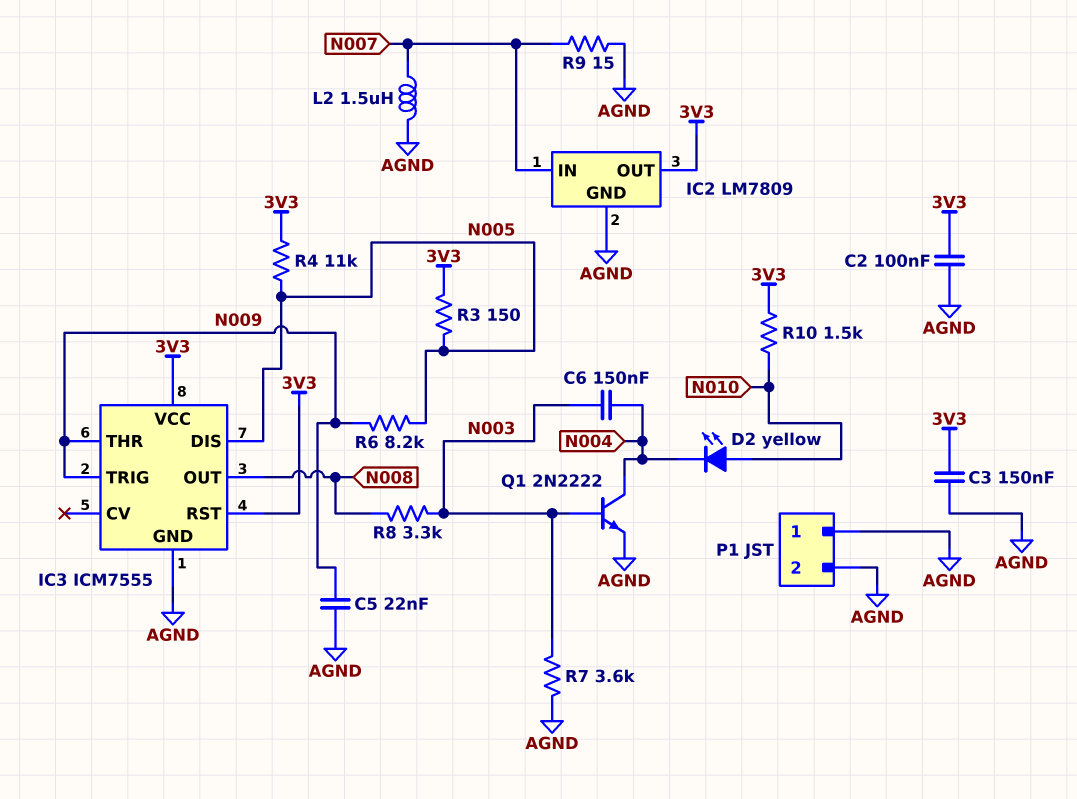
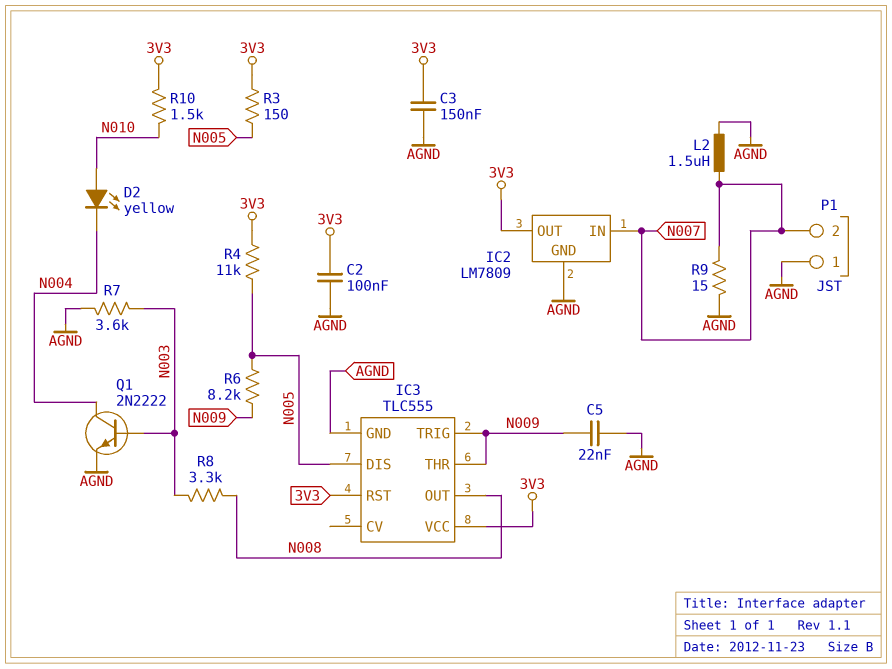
C6: 150nF (N003, N004) -> none
IC3: ICM7555 -> TLC555
P1 pin 2: AGND -> N007

